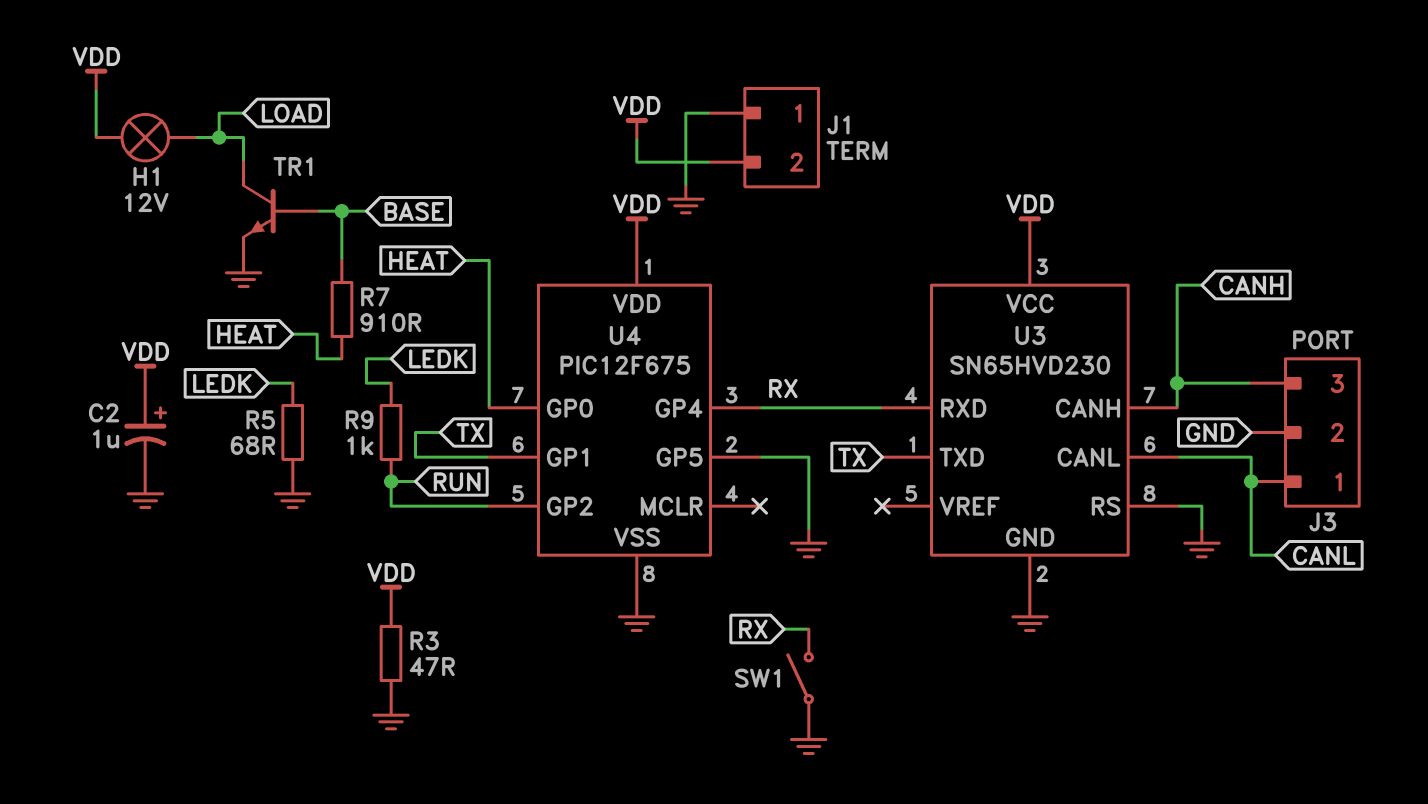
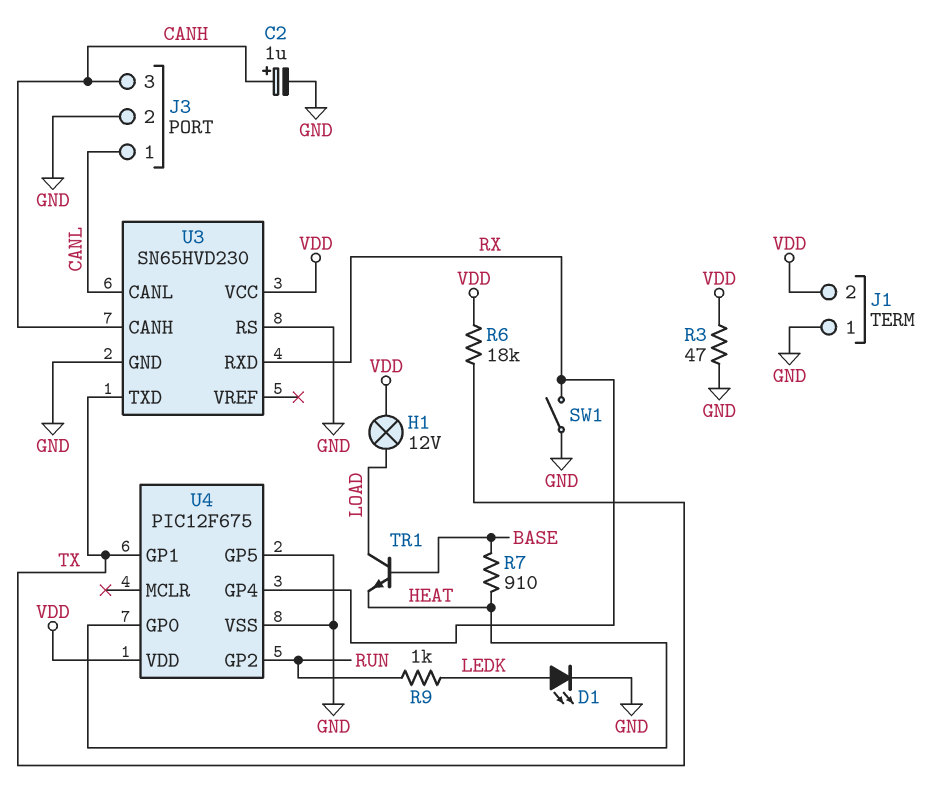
C2: 1uF (plus VDD, minus GND) -> 1uF (plus CANH, minus GND)
D1: none -> LED (A LEDK, K GND)
R5: 68 (GND, LEDK) -> none
R6: none -> 18k (TX, VDD)
TR1: NPN (B BASE, C LOAD, E GND) -> NPN (B BASE, C LOAD, E HEAT)

